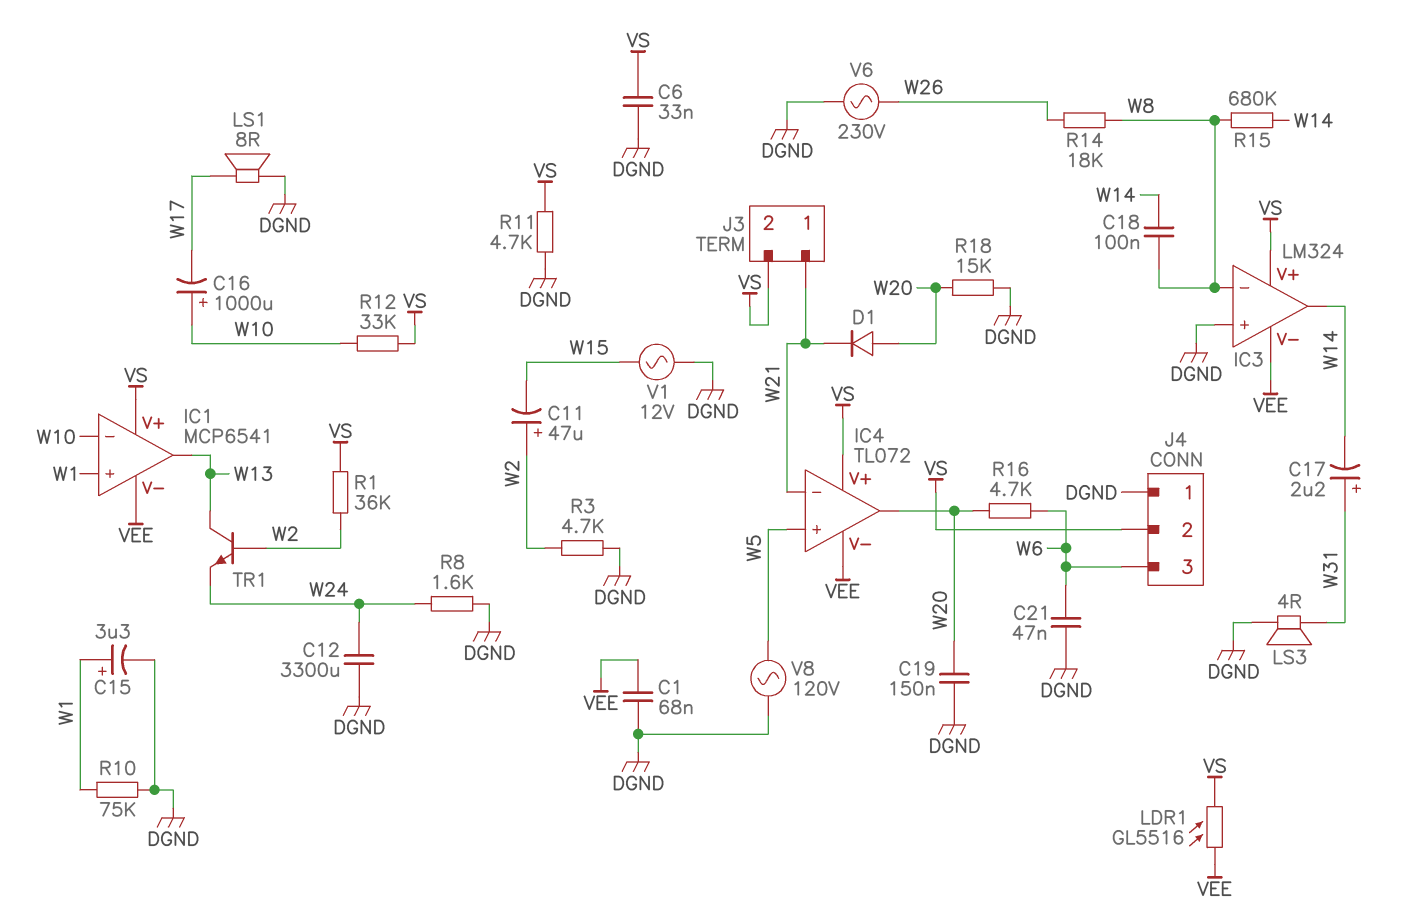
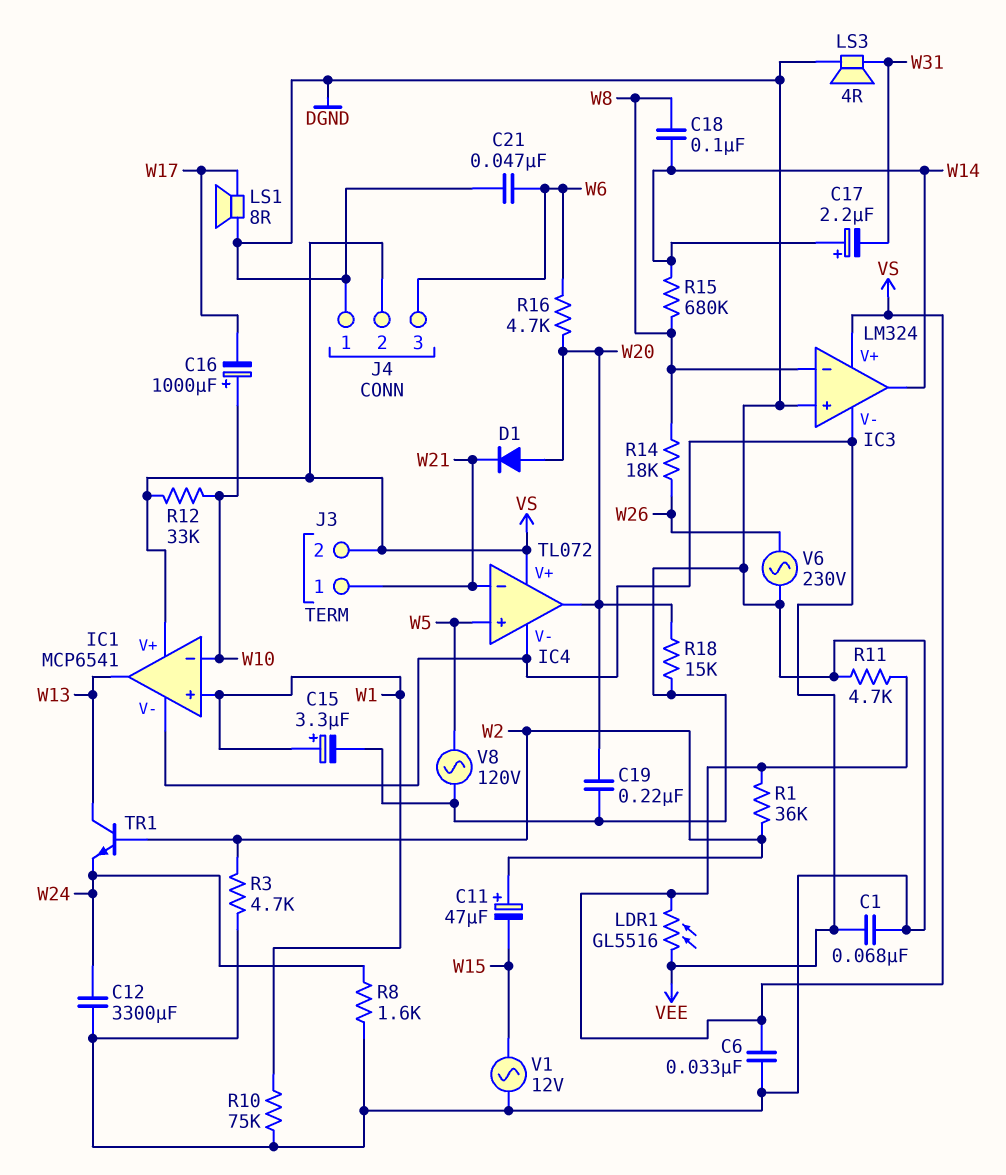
C17: 2.2uF (plus W31, minus W14) -> 2.2uF (plus W14, minus W31)
C19: 150nF (DGND, W20) -> 220nF (DGND, W20)

